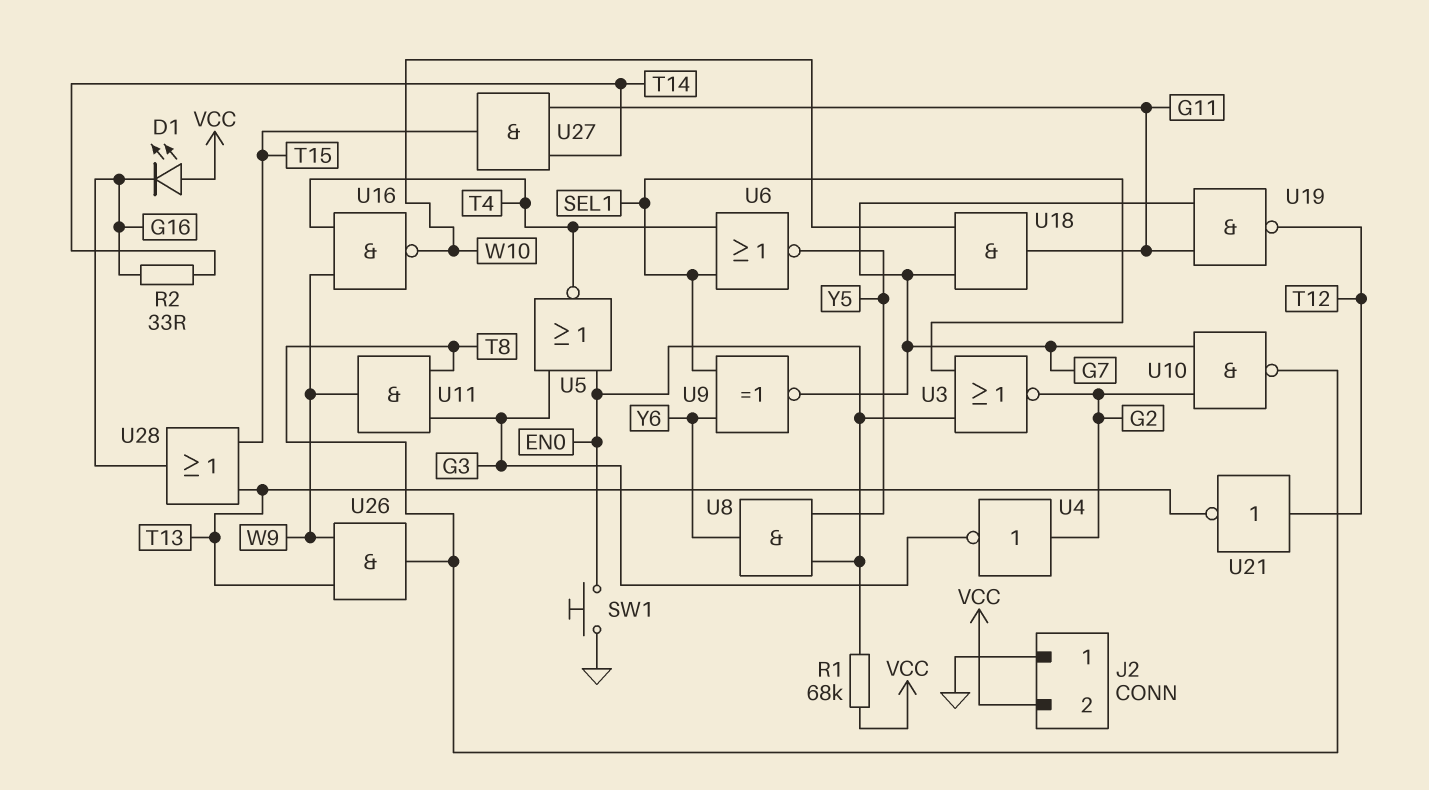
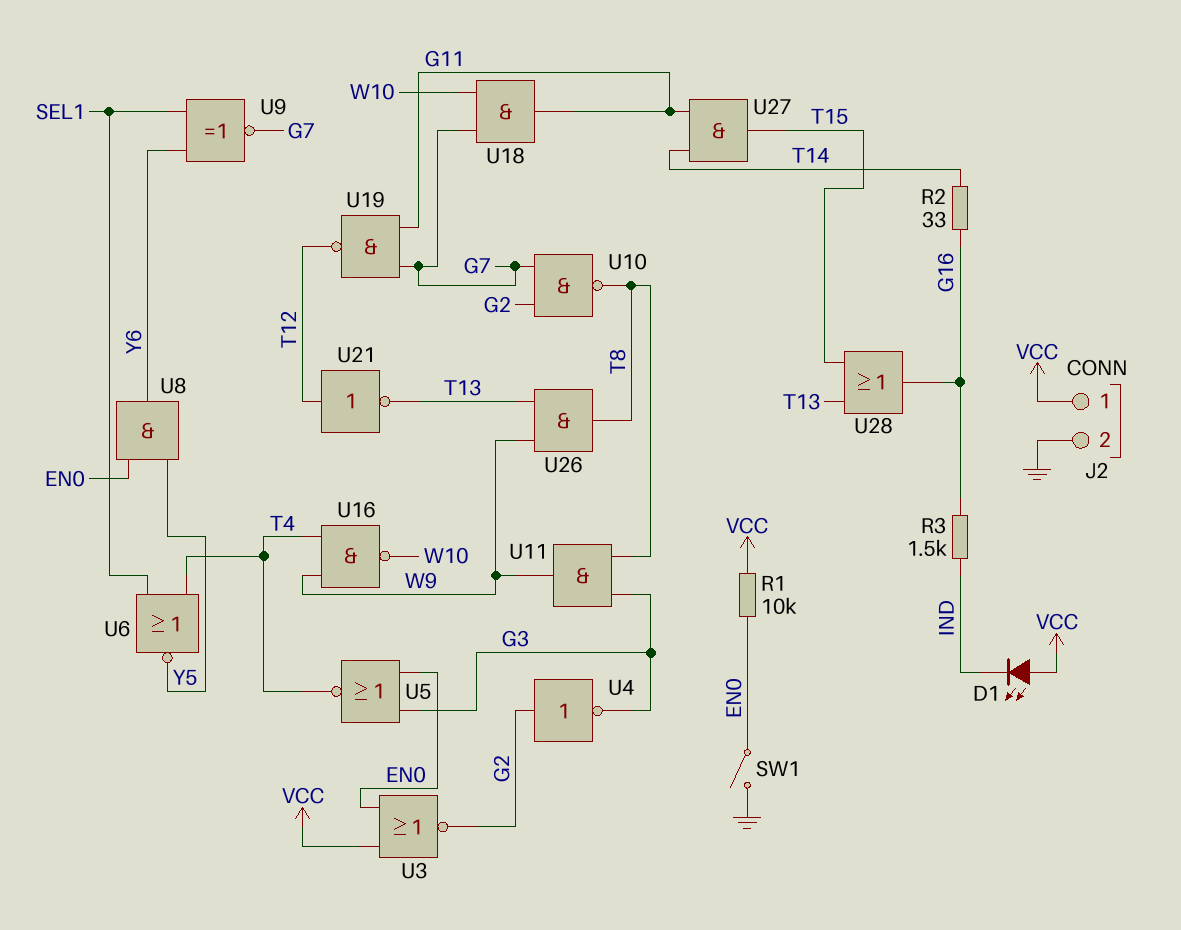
D1: LED (A VCC, K G16) -> LED (A VCC, K IND)
J2 pin 1: GND -> VCC
J2 pin 2: VCC -> GND
R1: 68k (EN0, VCC) -> 10k (EN0, VCC)
R3: none -> 1.5k (G16, IND)
SW1: button (EN0, GND) -> switch (EN0, GND)
U3: NOR (in EN0, in SEL1, out G2) -> NOR (in EN0, in VCC, out G2)

